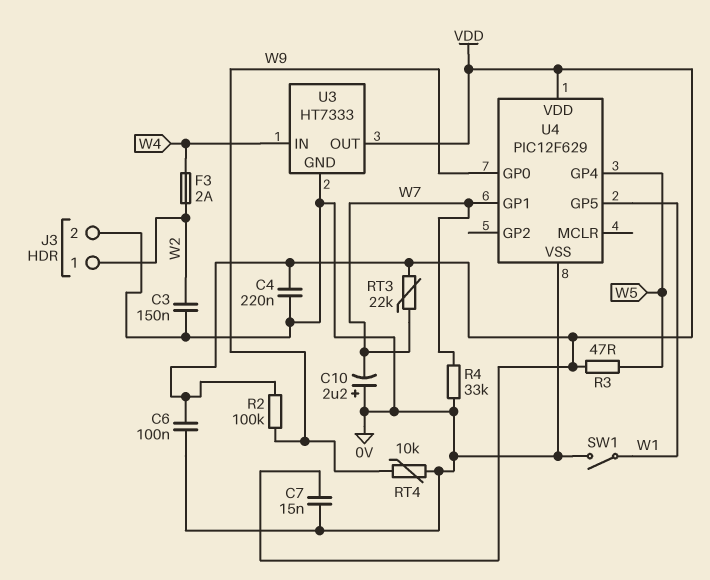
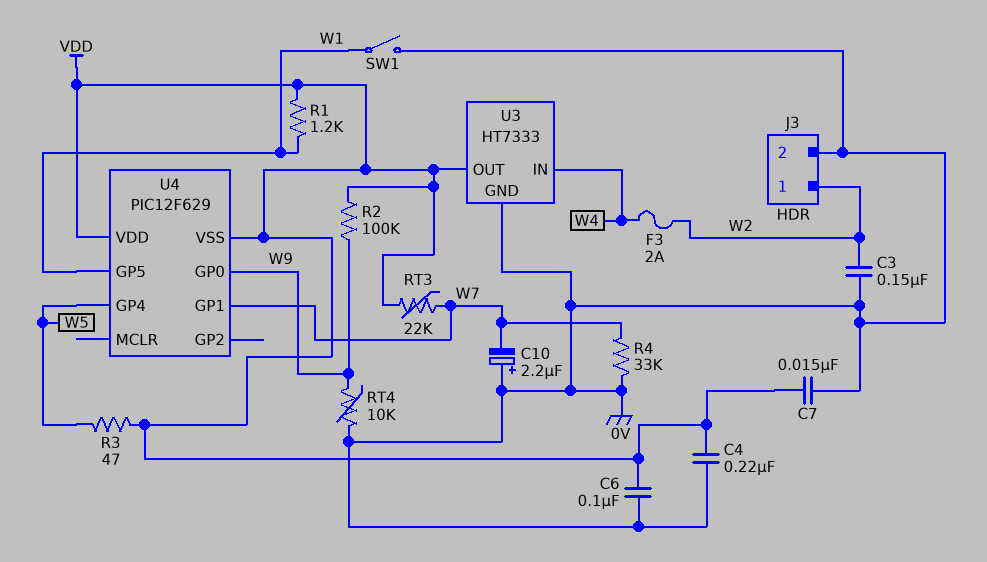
R1: none -> 1.2k (VDD, W1)
U4 pin VSS: 0V -> VDD

